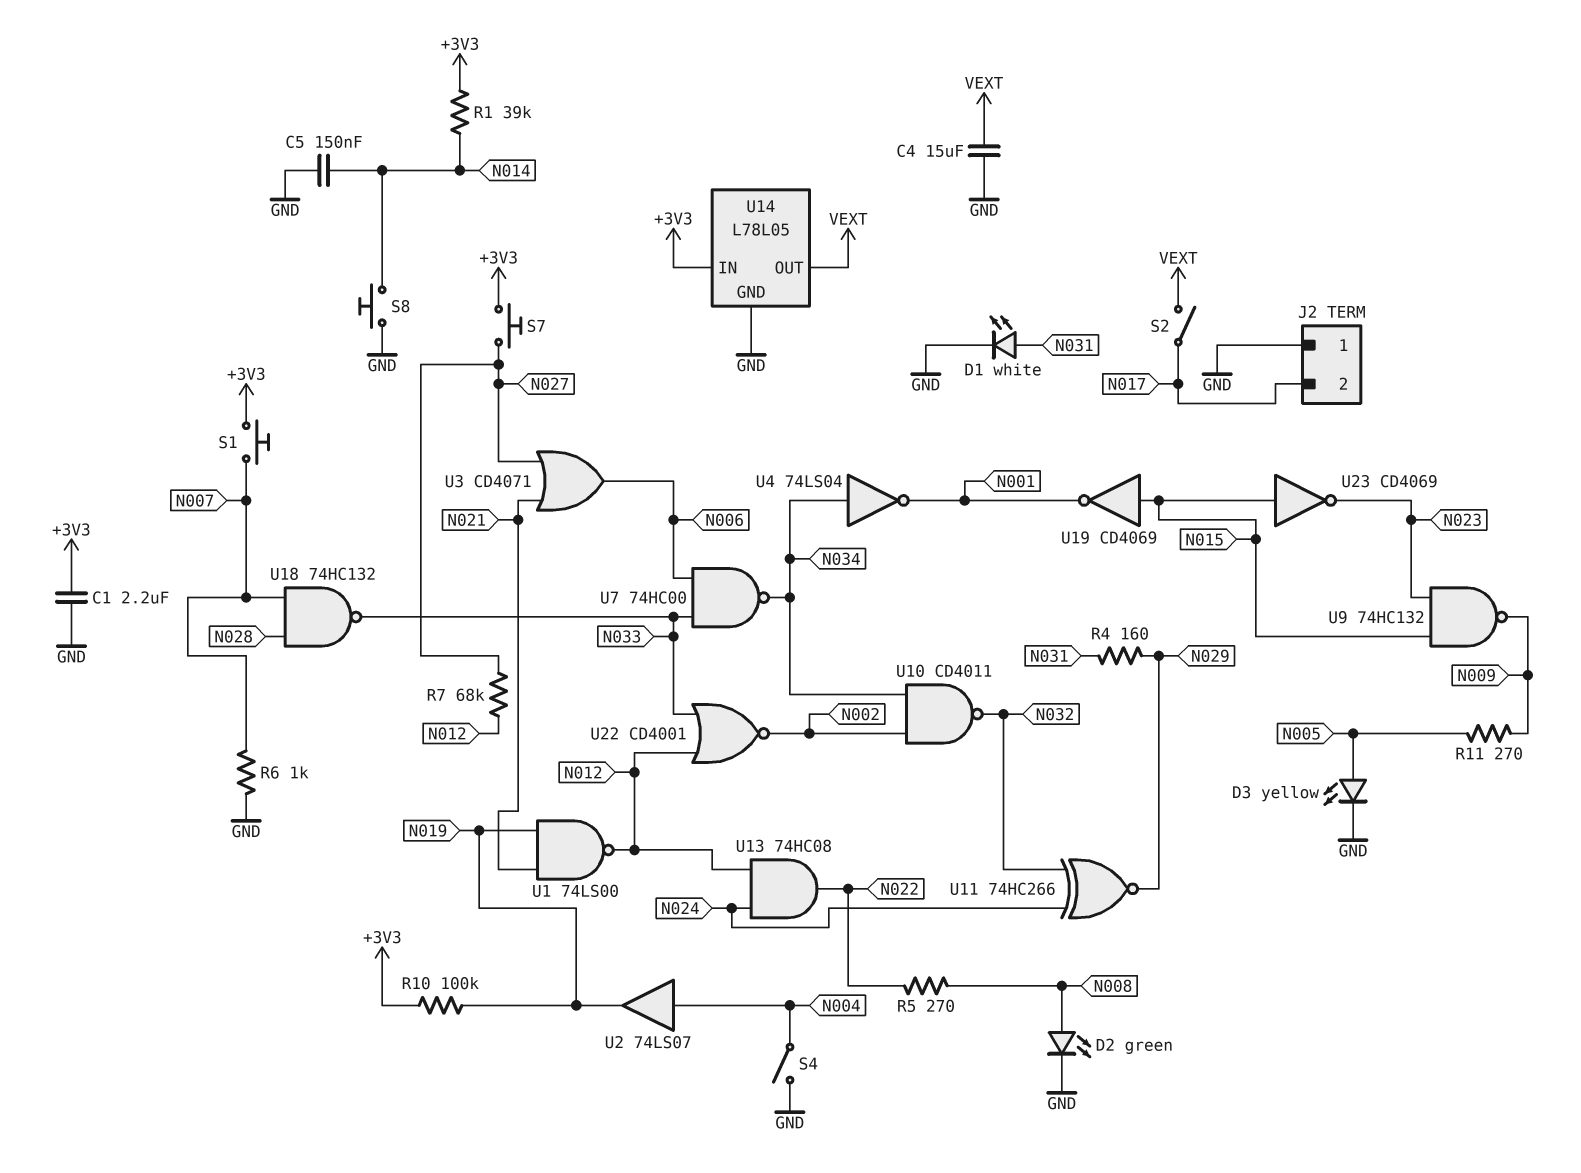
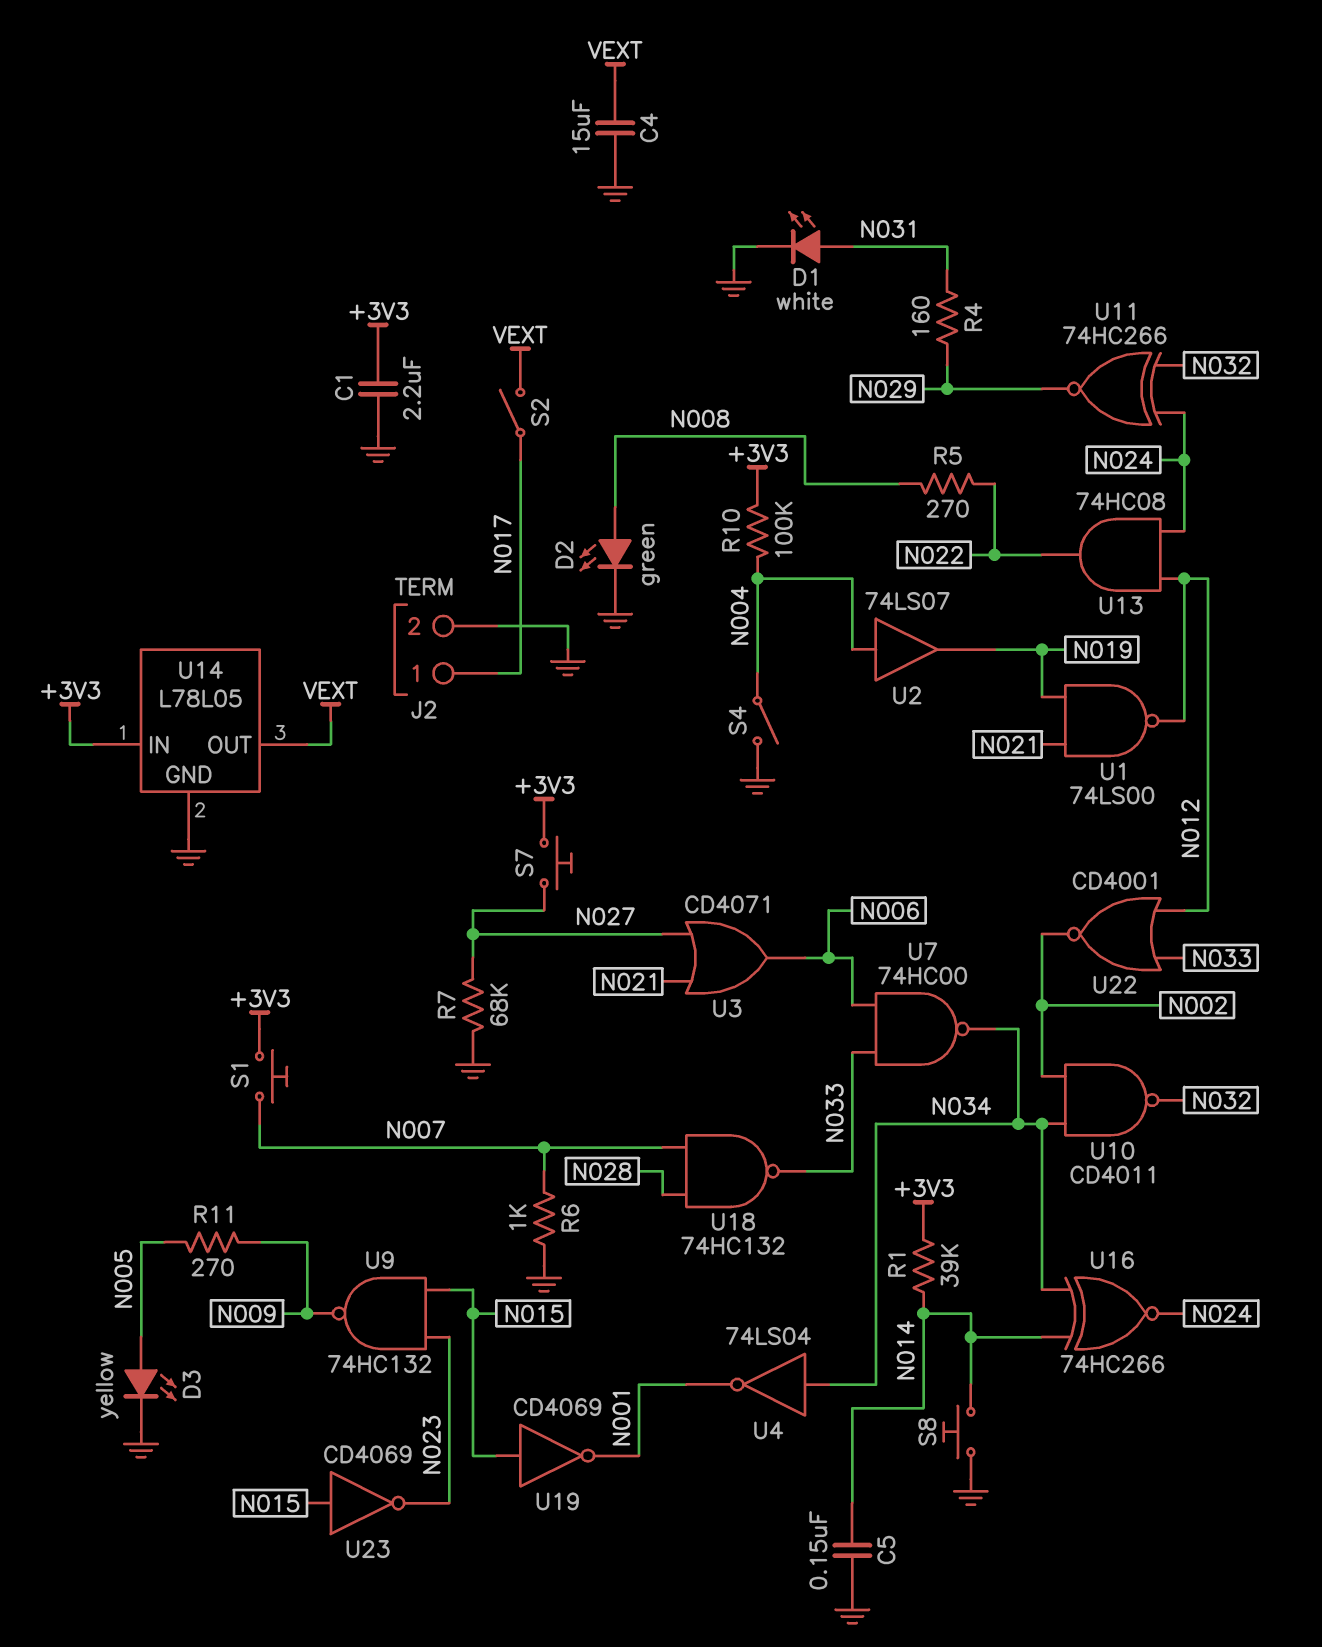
J2 pin 1: GND -> N017
J2 pin 2: N017 -> GND
R7: 68k (N012, N027) -> 68k (GND, N027)
R10: 100k (+3V3, N019) -> 100k (+3V3, N004)
U16: none -> XNOR 74HC266 (in N014, in N034, out N024)

